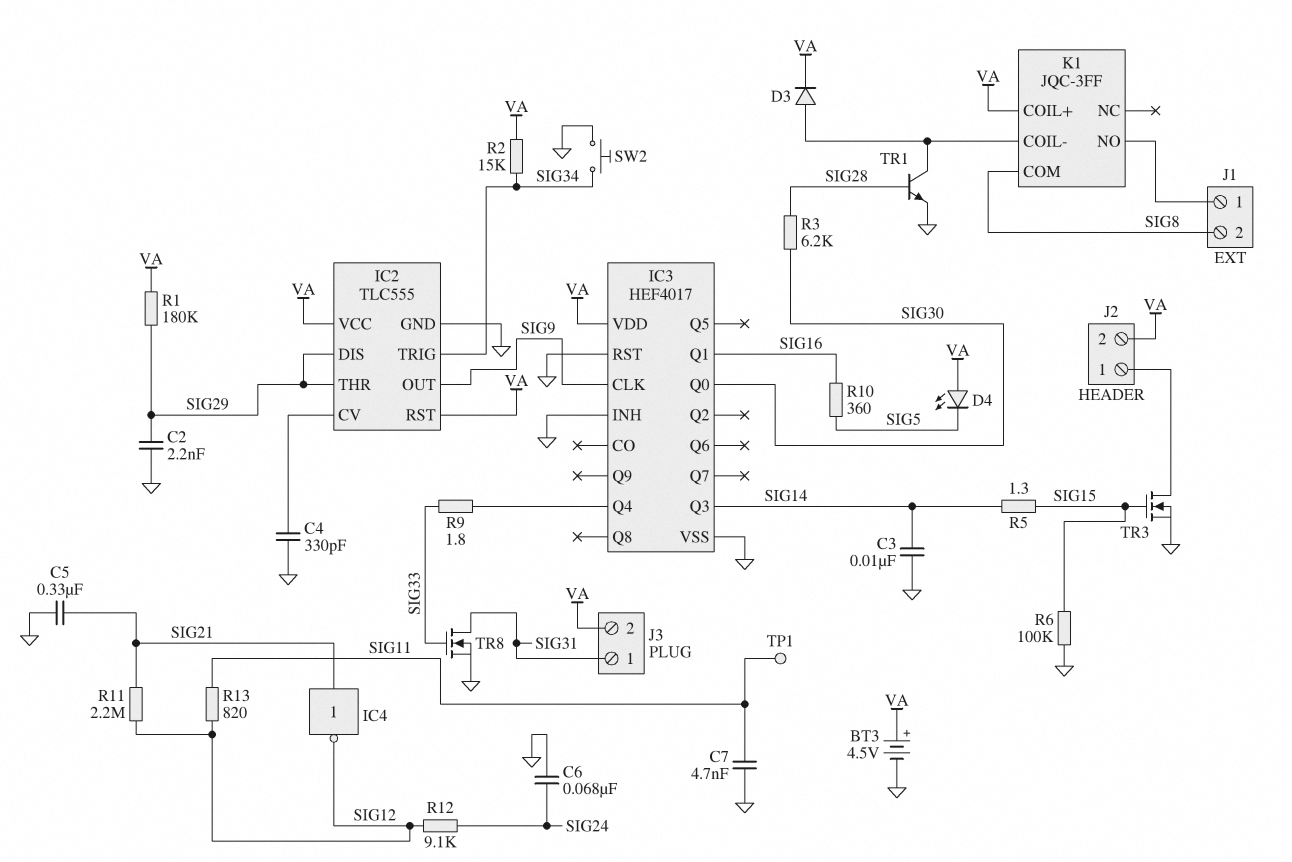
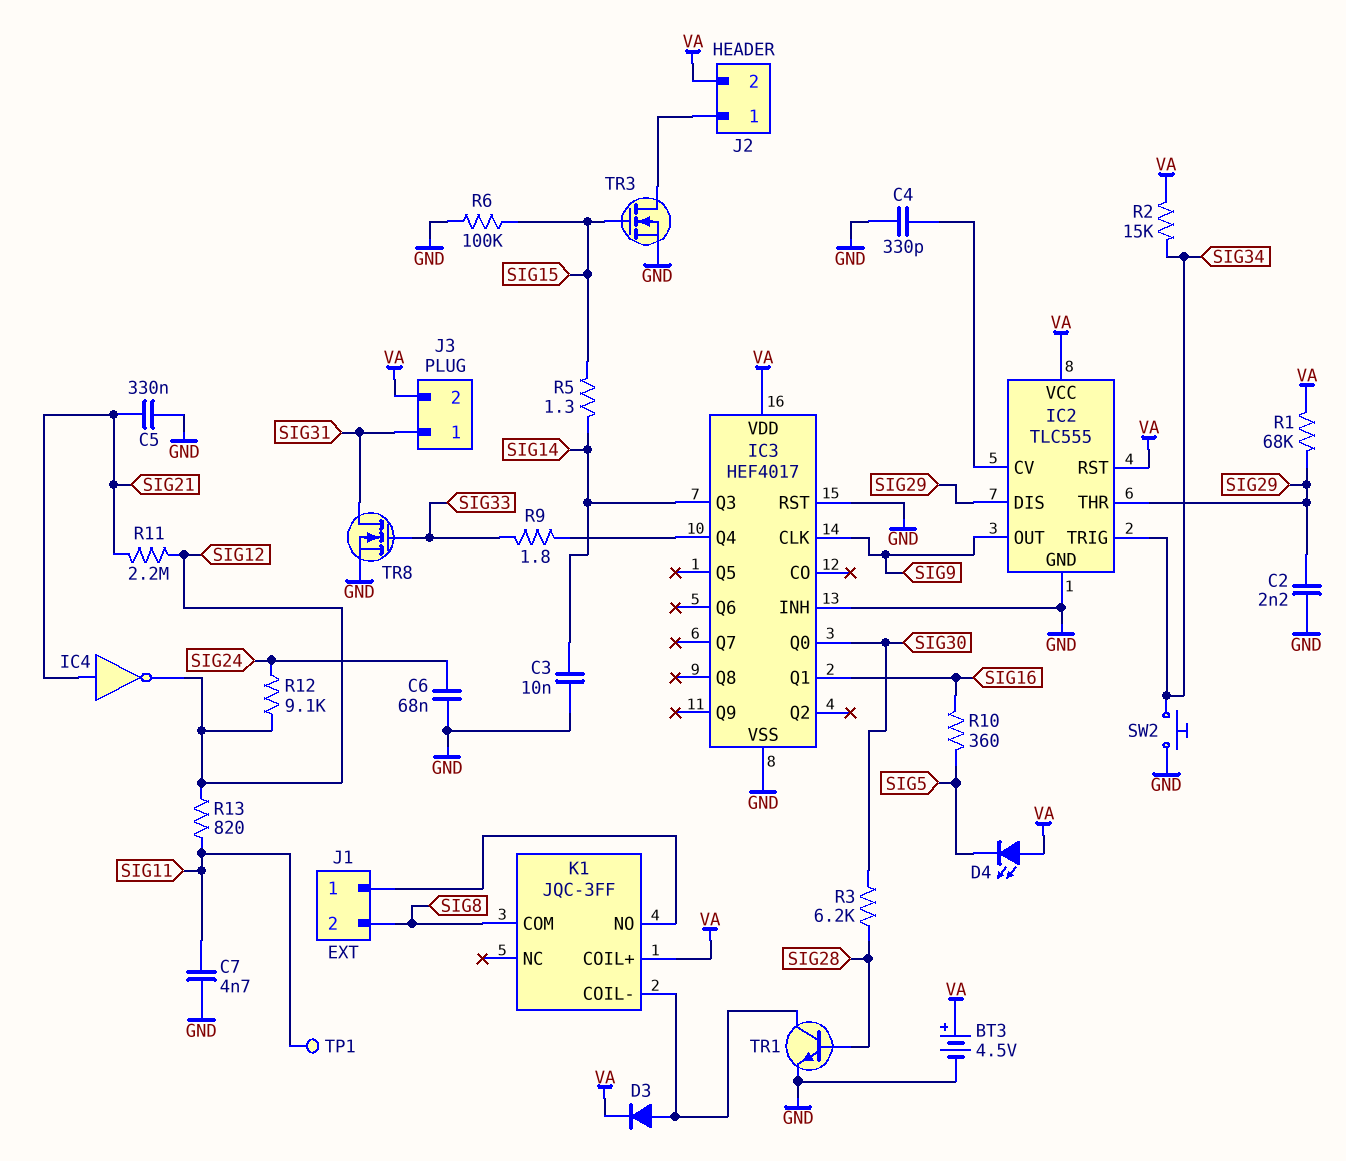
R1: 180k (SIG29, VA) -> 68k (SIG29, VA)

